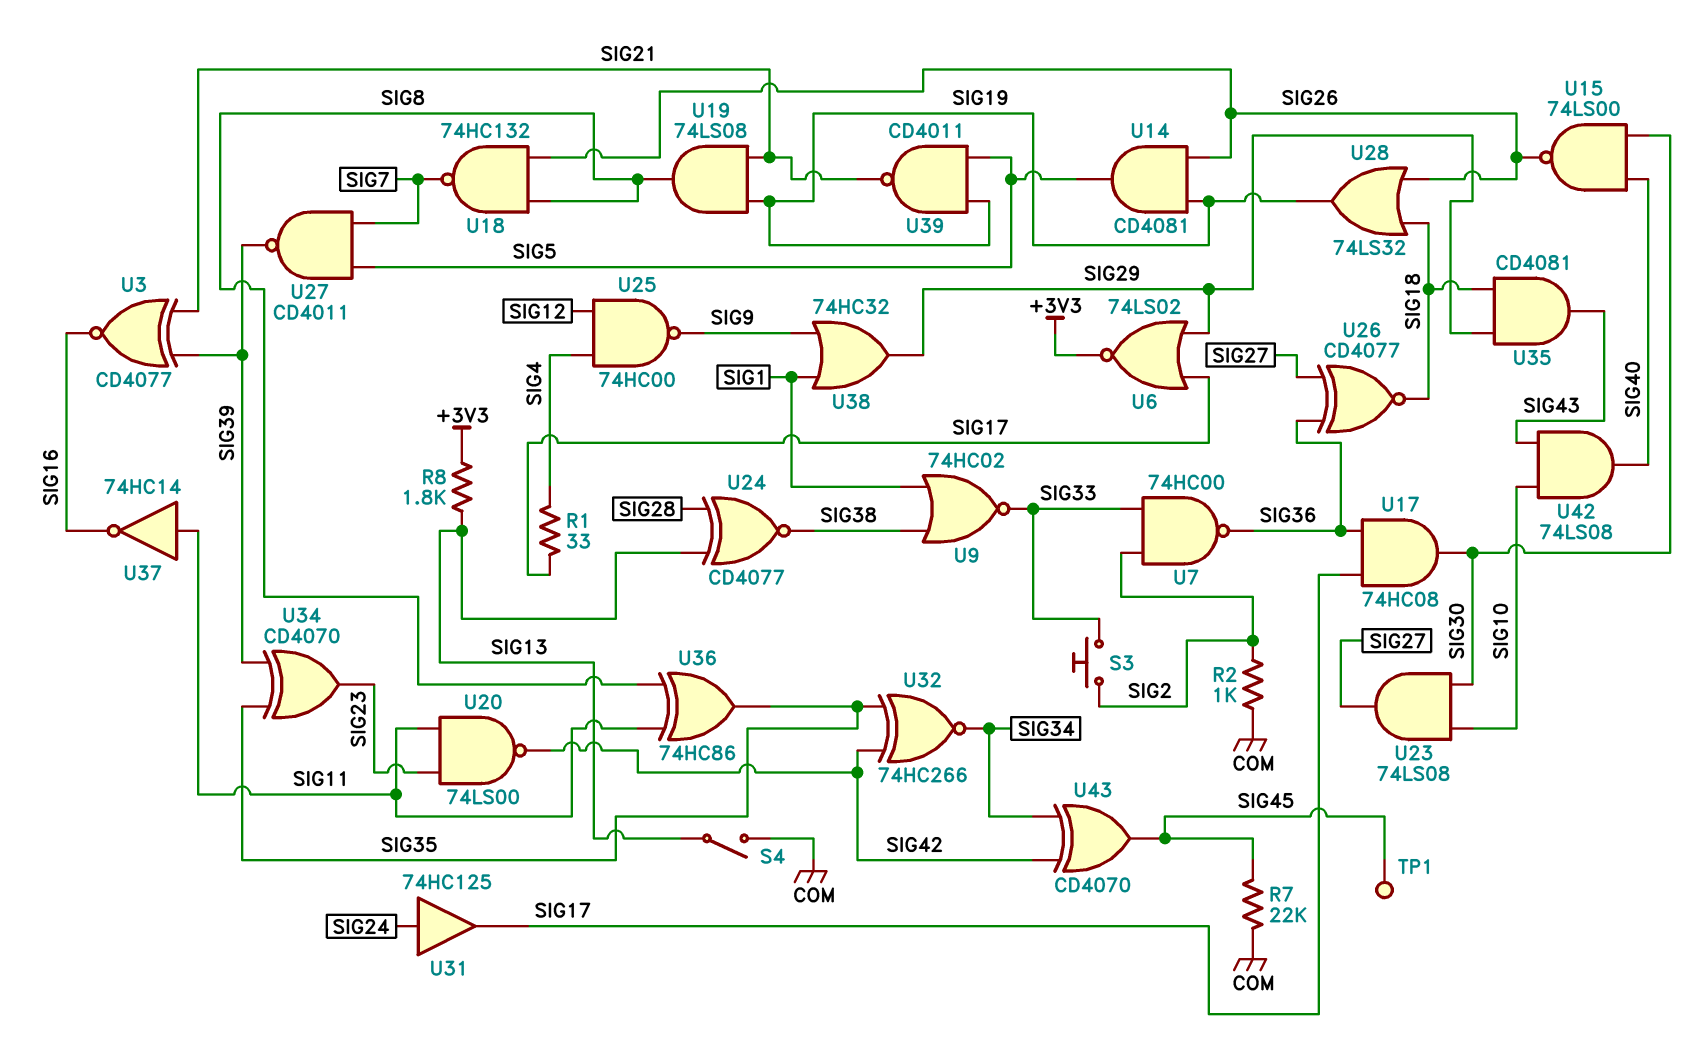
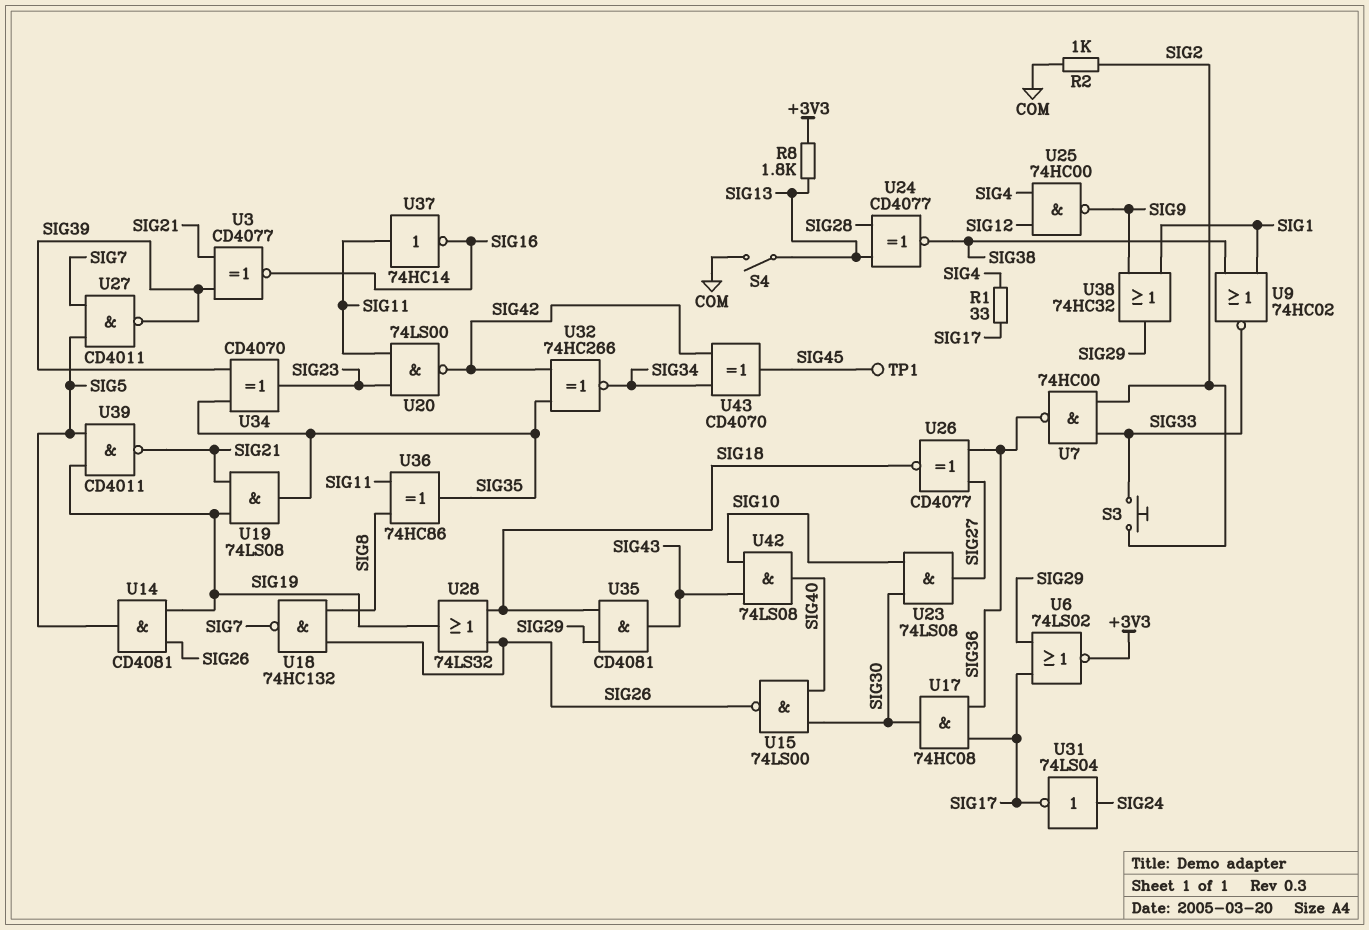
R7: 22k (COM, SIG45) -> none
U19: AND 74LS08 (in SIG19, in SIG21, out SIG8) -> AND 74LS08 (in SIG19, in SIG21, out SIG35)
U31: buffer 74HC125 (in SIG24, out SIG17) -> NOT 74LS04 (in SIG24, out SIG17)

